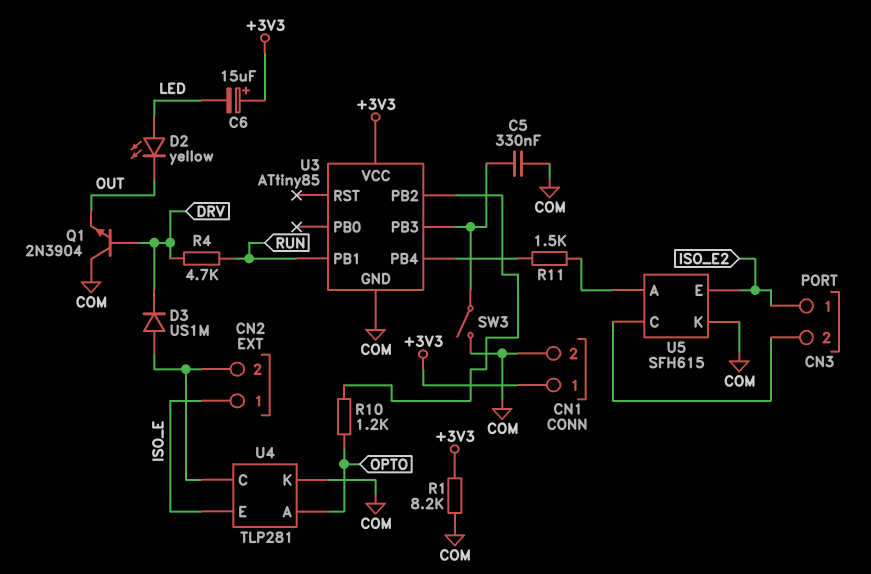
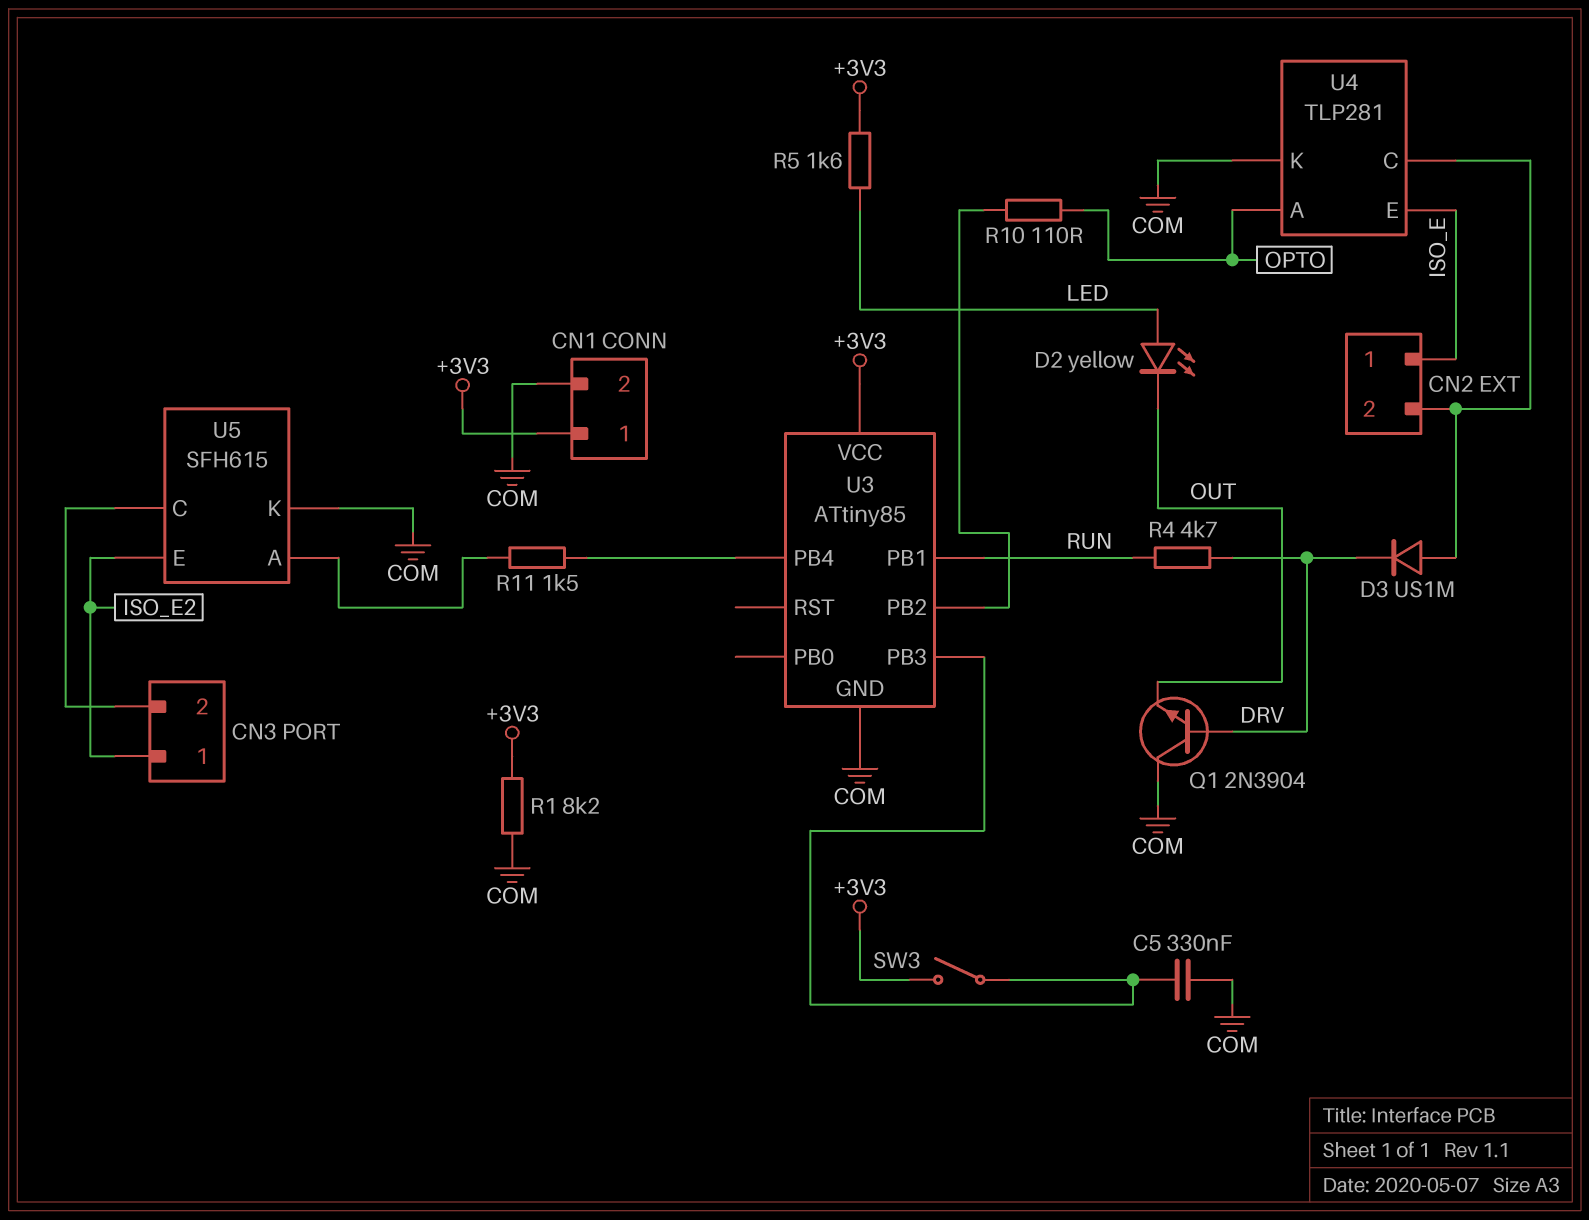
C6: 15uF (plus +3V3, minus LED) -> none
R5: none -> 1.6k (+3V3, LED)
R10: 1.2k (OPTO, U3/PB2) -> 110 (OPTO, U3/PB2)
SW3: switch (COM, U3/PB3) -> switch (+3V3, U3/PB3)

